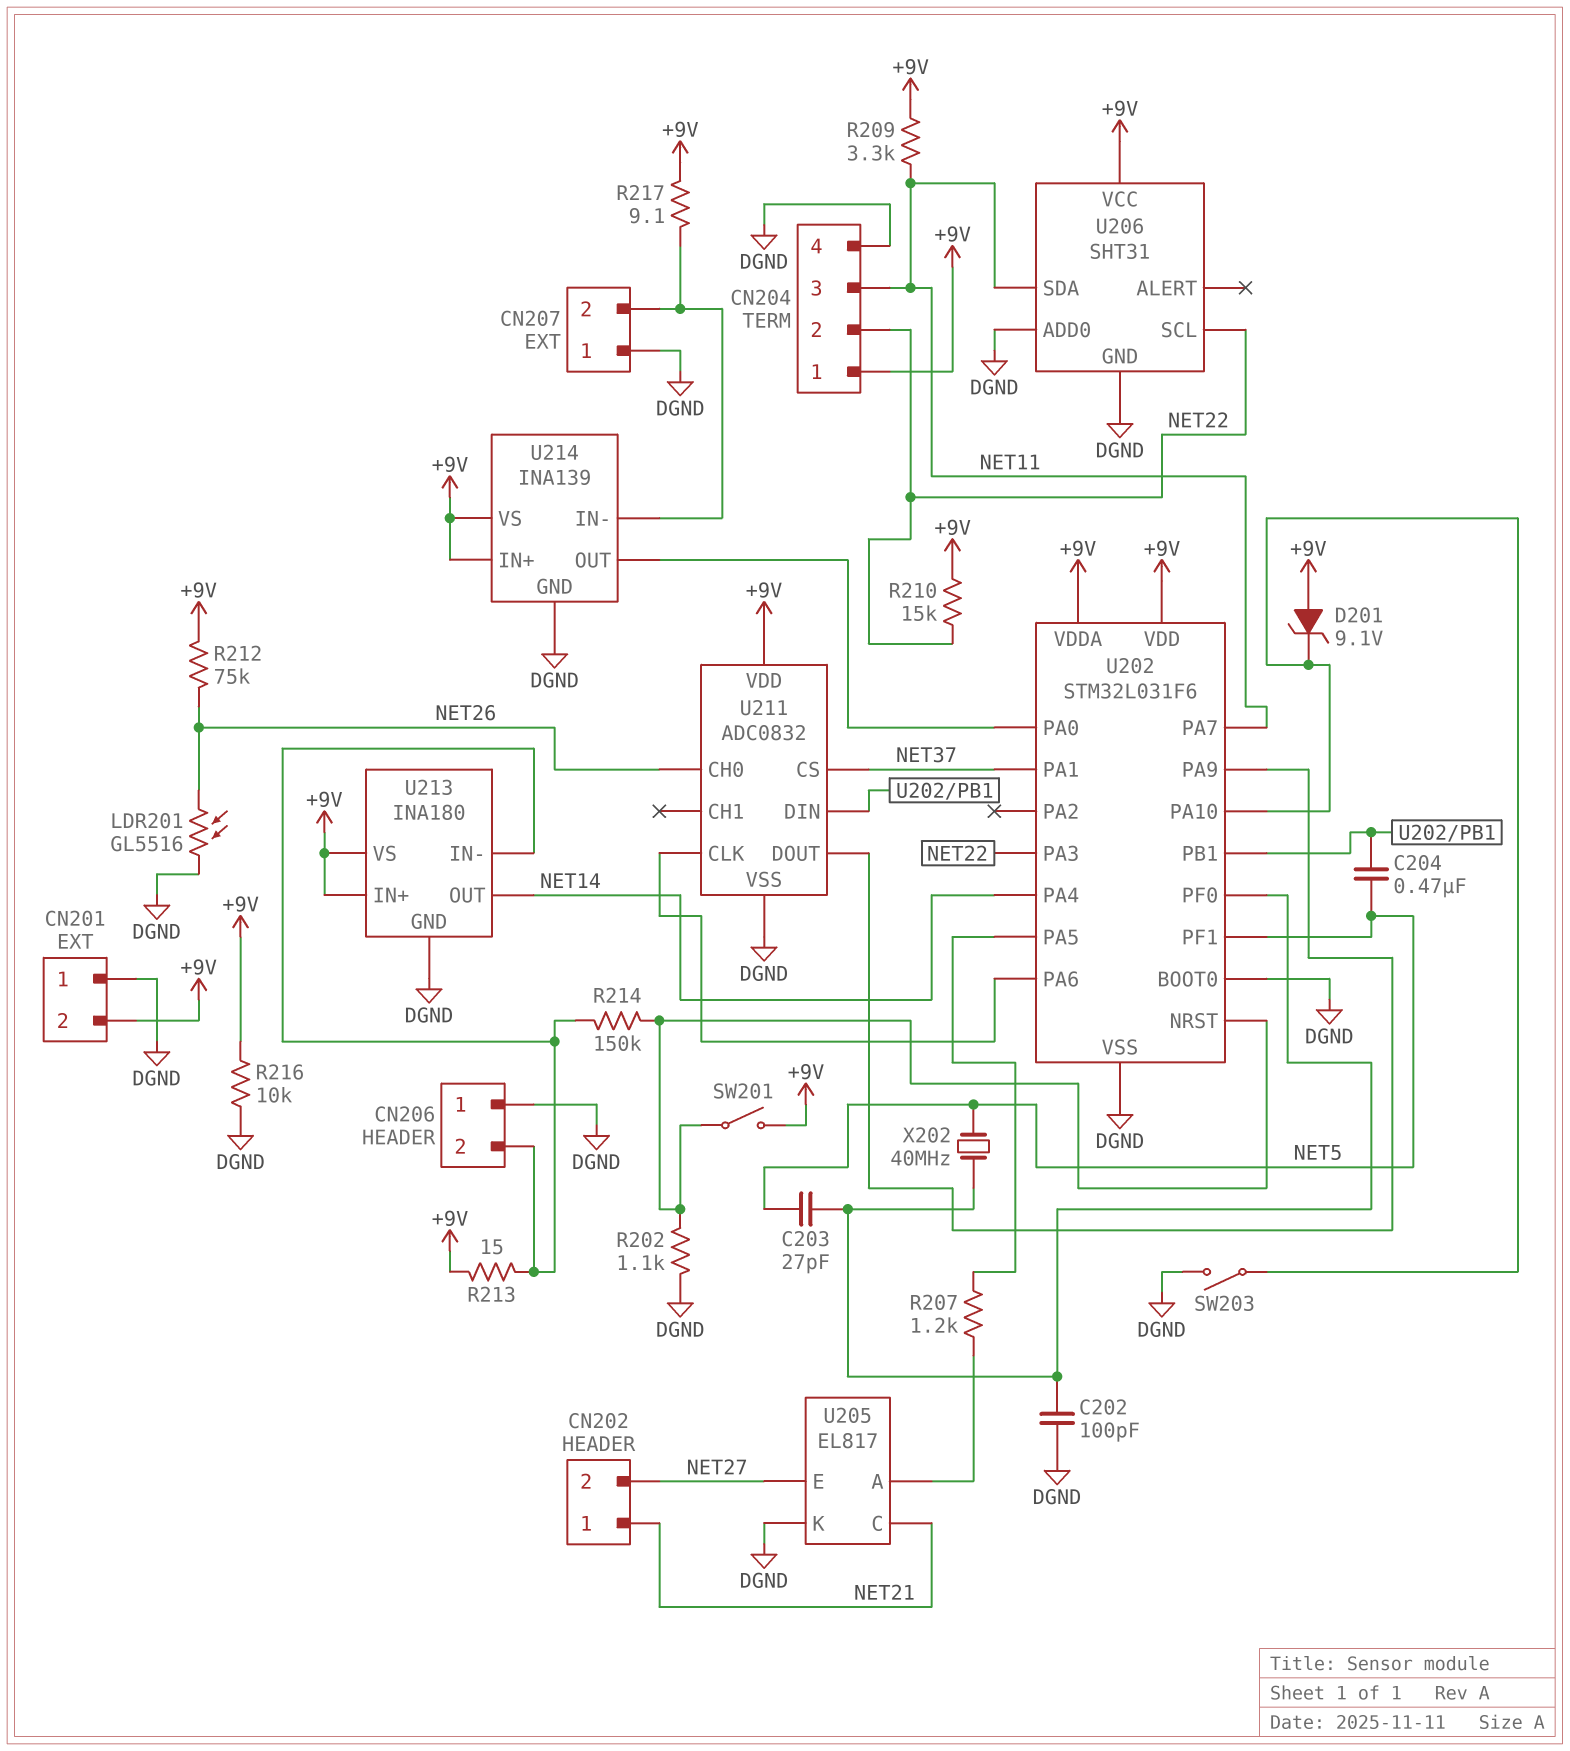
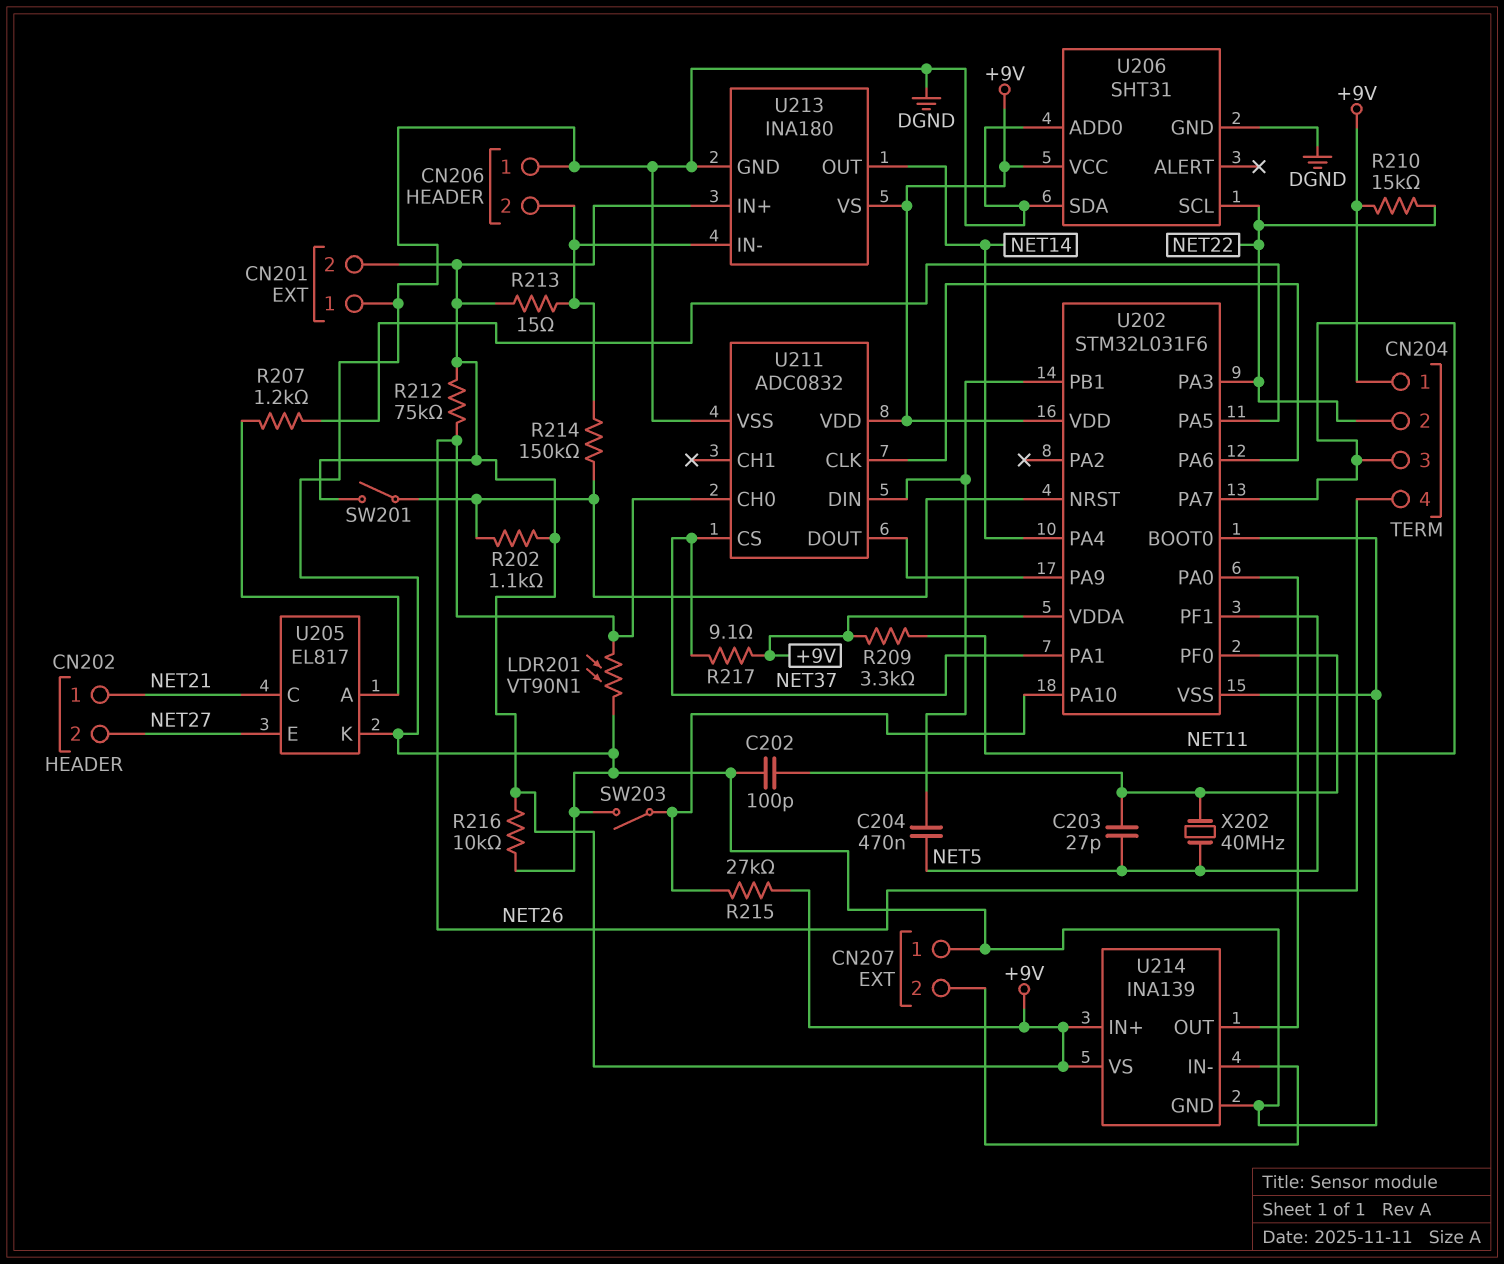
CN204 pin 4: DGND -> NET26
D201: zener 9.1V (A +9V, K U202/PA10) -> none
LDR201: GL5516 (DGND, NET26) -> VT90N1 (DGND, NET26)
R202: 1.1k (DGND, U202/NRST) -> 1.1k (+9V, U202/NRST)
R215: none -> 27k (+9V, U202/PA10)
R217: 9.1 (+9V, CN207/2) -> 9.1 (+9V, NET37)
U206 pin SDA: NET11 -> DGND

